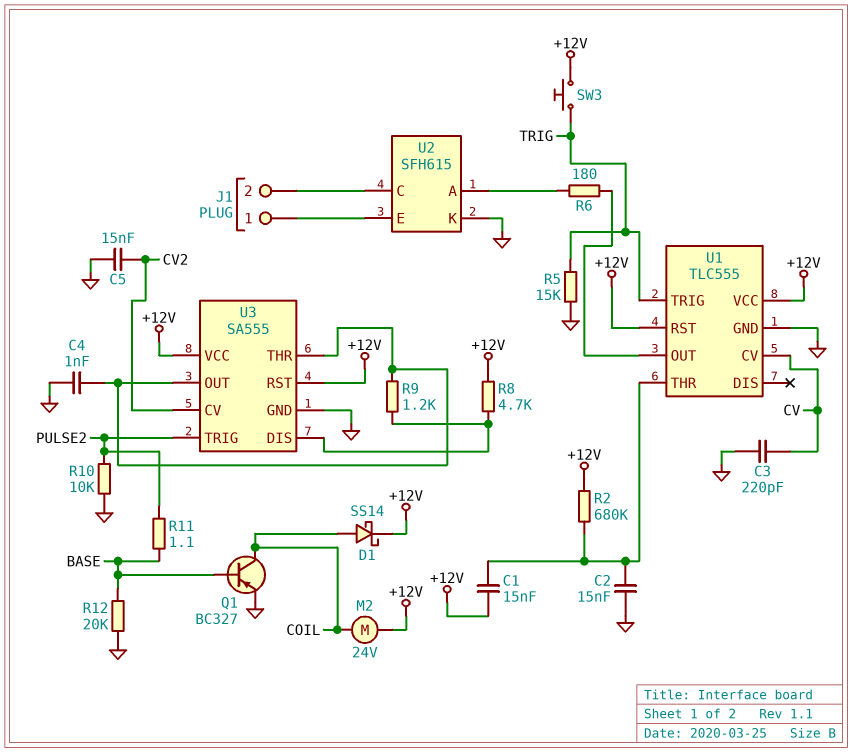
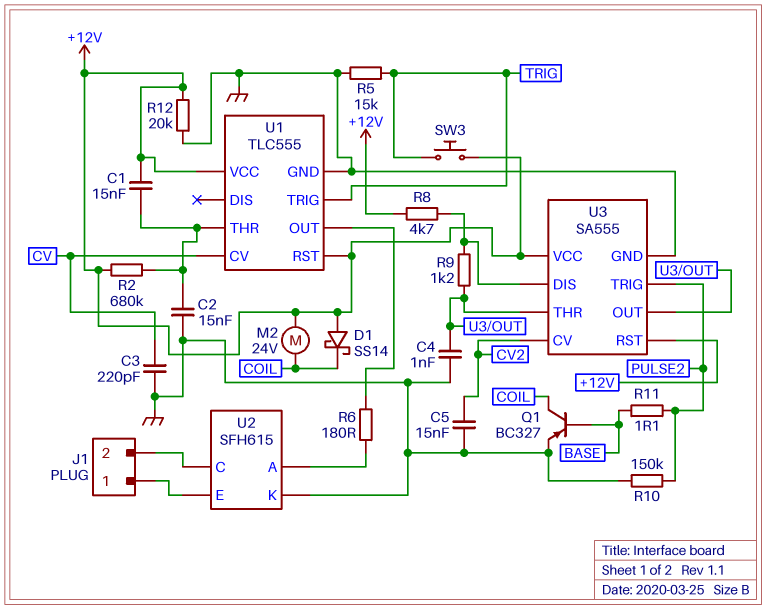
D1: schottky SS14 (A COIL, K +12V) -> schottky SS14 (A +12V, K COIL)
R10: 10k (GND, PULSE2) -> 150k (GND, PULSE2)
R12: 20k (BASE, GND) -> 20k (+12V, GND)

